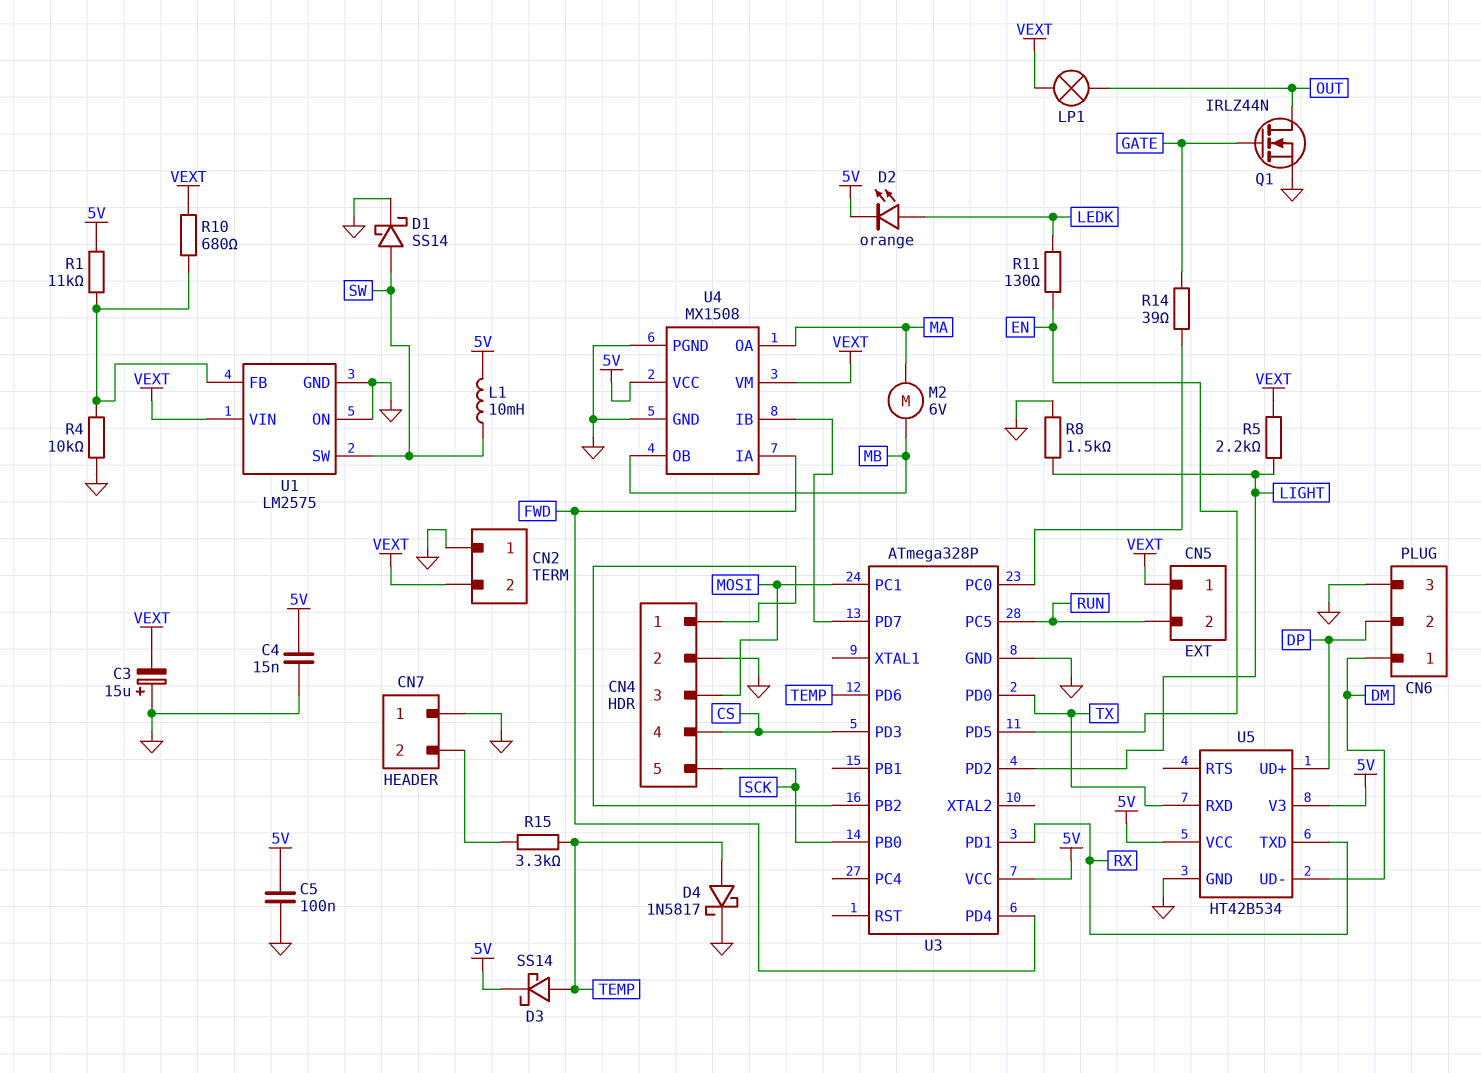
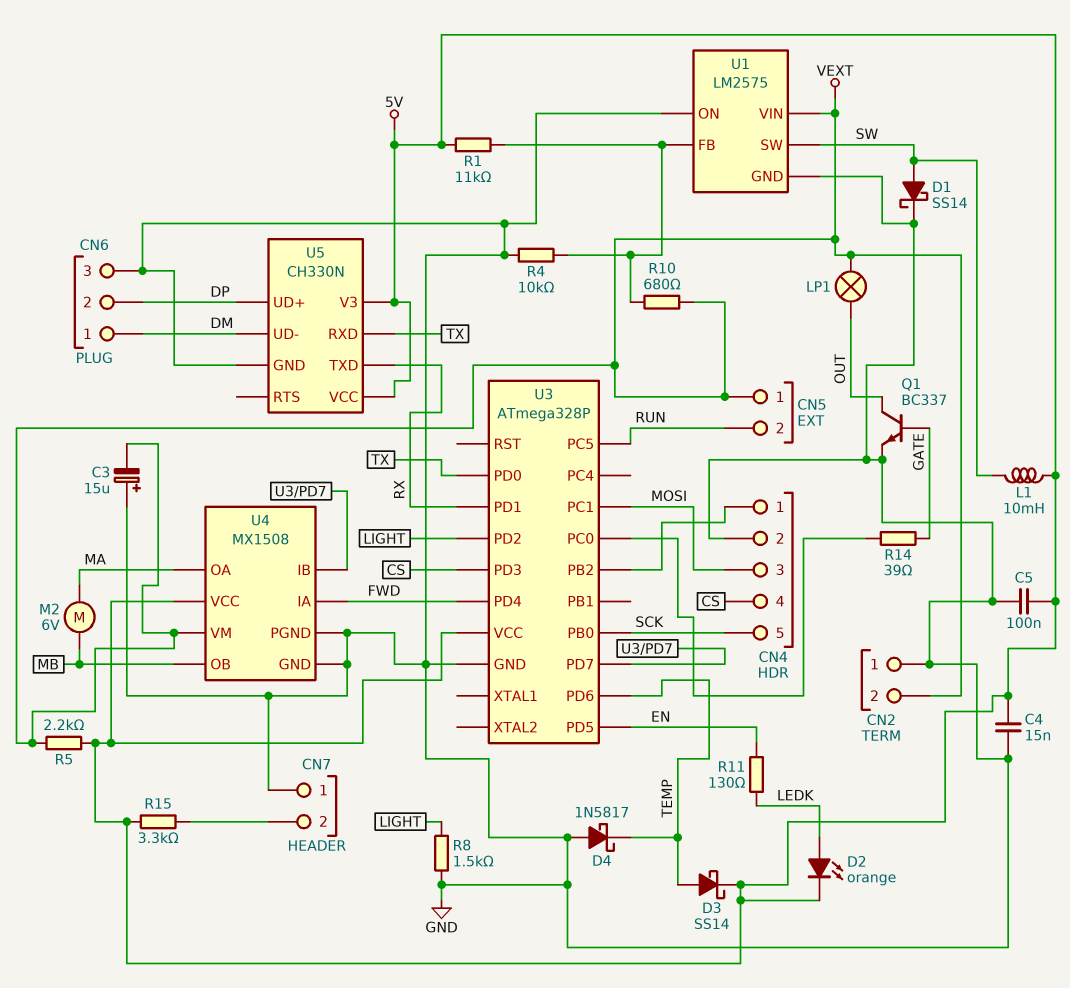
D4: schottky 1N5817 (A TEMP, K GND) -> schottky 1N5817 (A GND, K TEMP)
Q1: NMOS IRLZ44N (G GATE, D OUT, S GND) -> NPN BC337 (B GATE, C OUT, E GND)
R5: 2.2k (LIGHT, VEXT) -> 2.2k (5V, VEXT)
R15: 3.3k (CN7/2, TEMP) -> 3.3k (5V, CN7/2)
U5: HT42B534 -> CH330N

